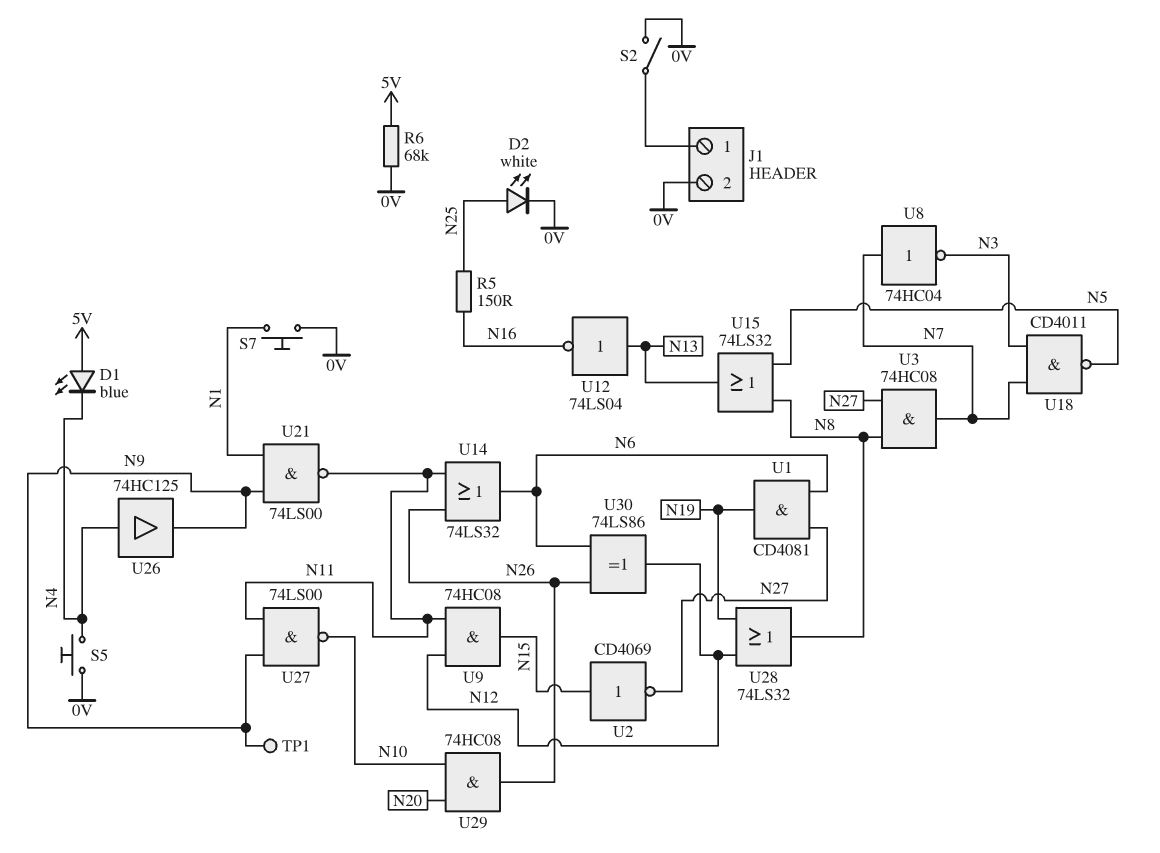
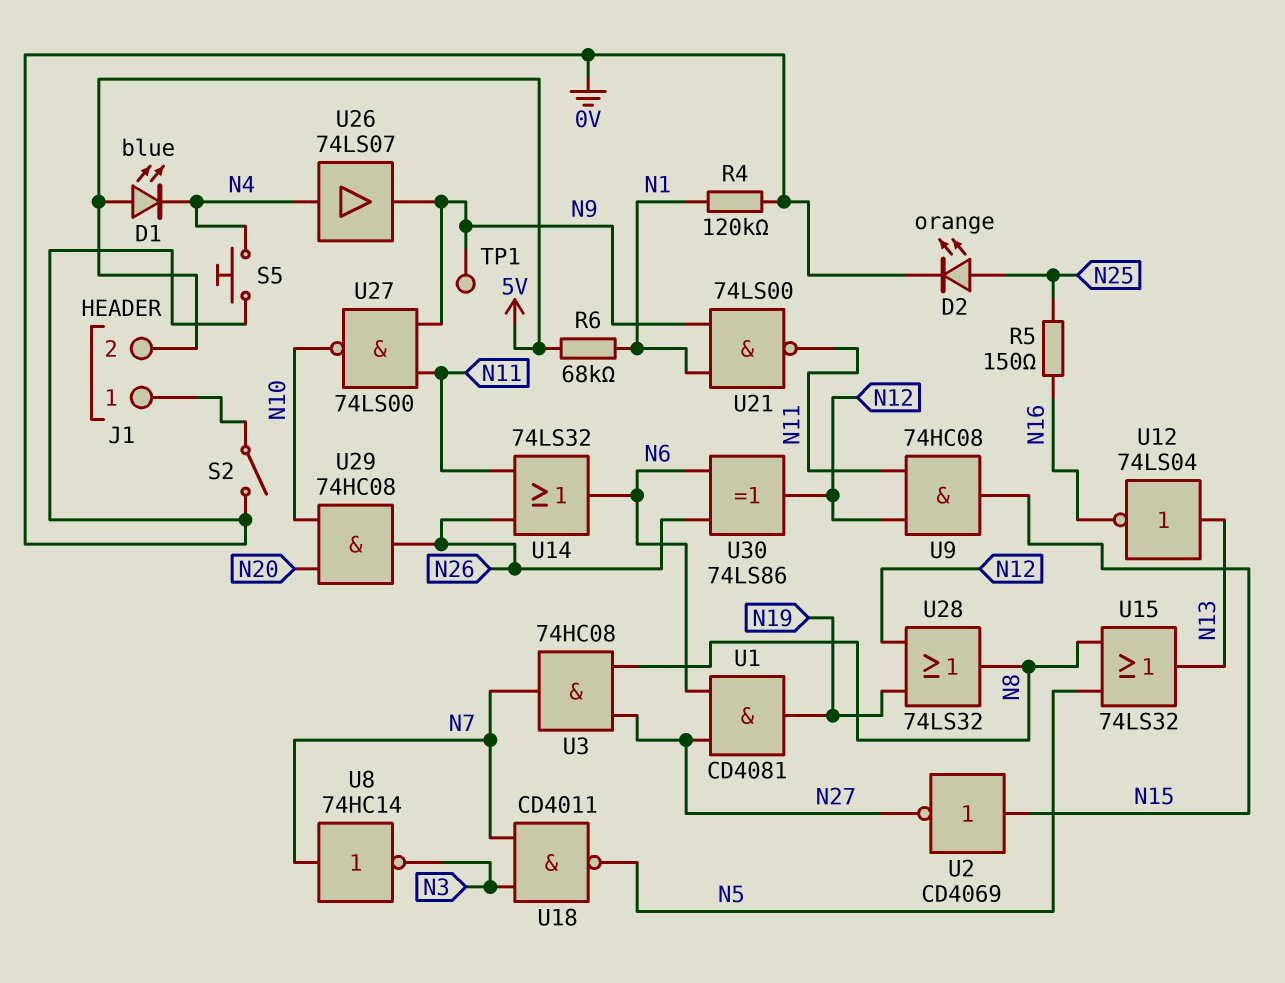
D2: LED white (A N25, K 0V) -> LED orange (A N25, K 0V)
J1 pin 2: 0V -> 5V
R4: none -> 120k (0V, N1)
R6: 68k (0V, 5V) -> 68k (5V, N1)
S7: button (0V, N1) -> none
U8: NOT 74HC04 (in N7, out N3) -> NOT 74HC14 (in N7, out N3)
U26: buffer 74HC125 (in N4, out N9) -> buffer 74LS07 (in N4, out N9)

